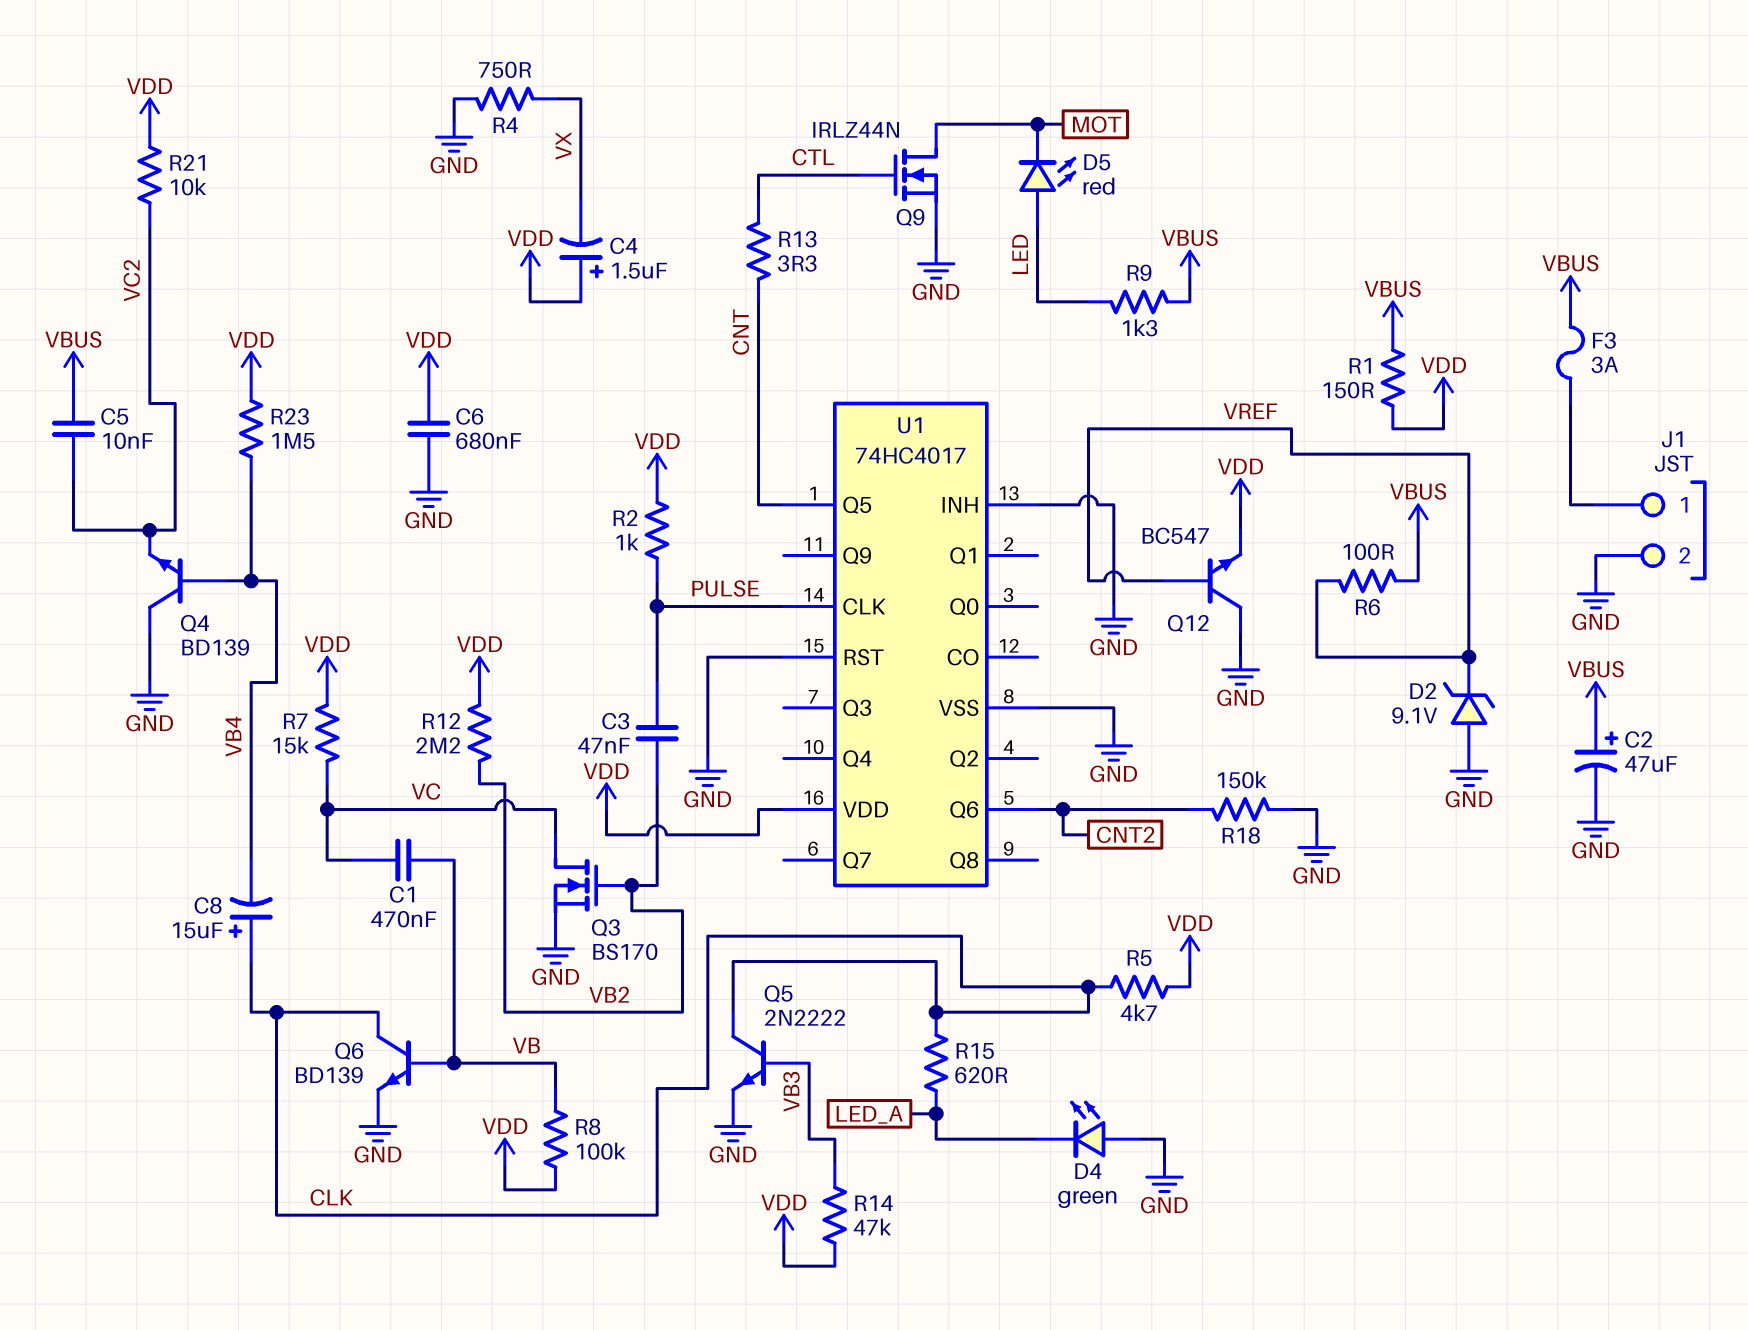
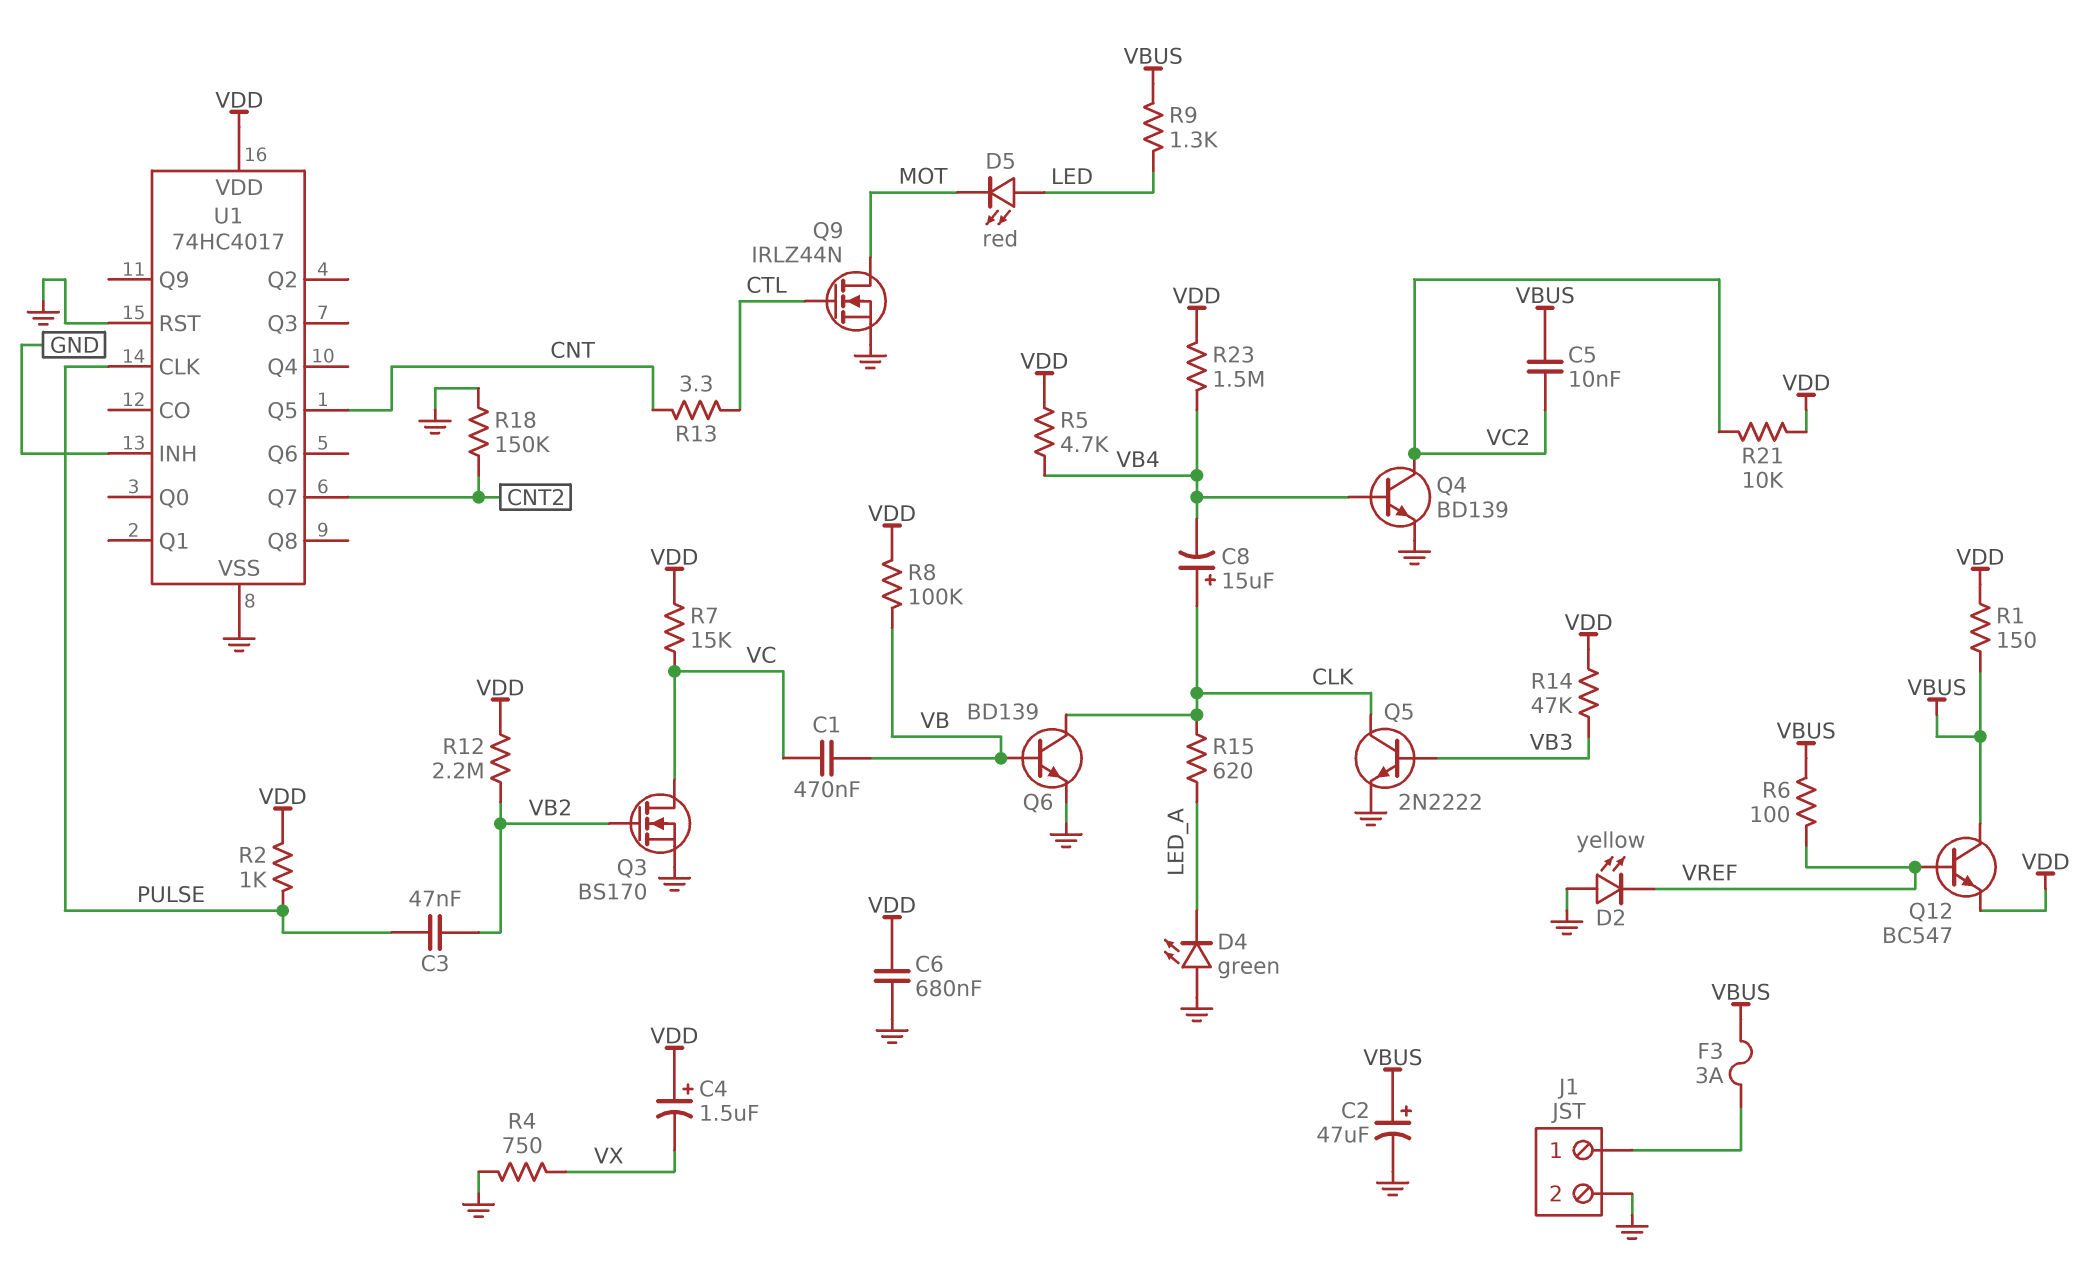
D2: zener 9.1V (A GND, K VREF) -> LED yellow (A GND, K VREF)
Q4: NPN BD139 (B VB4, C GND, E VC2) -> NPN BD139 (B VB4, C VC2, E GND)
Q12: NPN BC547 (B VREF, C GND, E VDD) -> NPN BC547 (B VREF, C VBUS, E VDD)
R5: 4.7k (CLK, VDD) -> 4.7k (VB4, VDD)
U1 pin Q6: CNT2 -> none
U1 pin Q7: none -> CNT2

